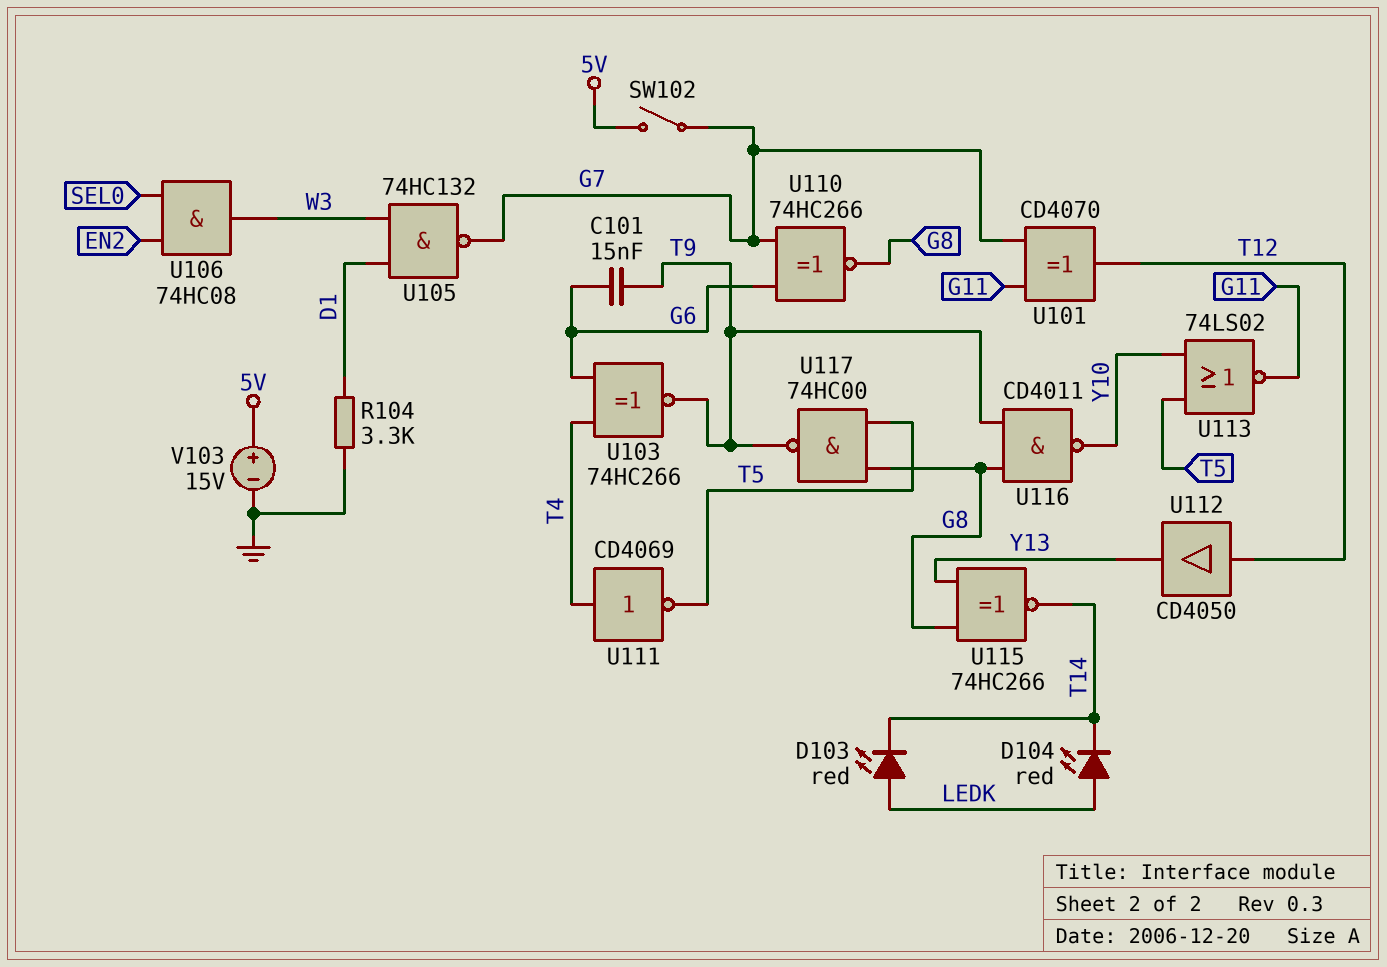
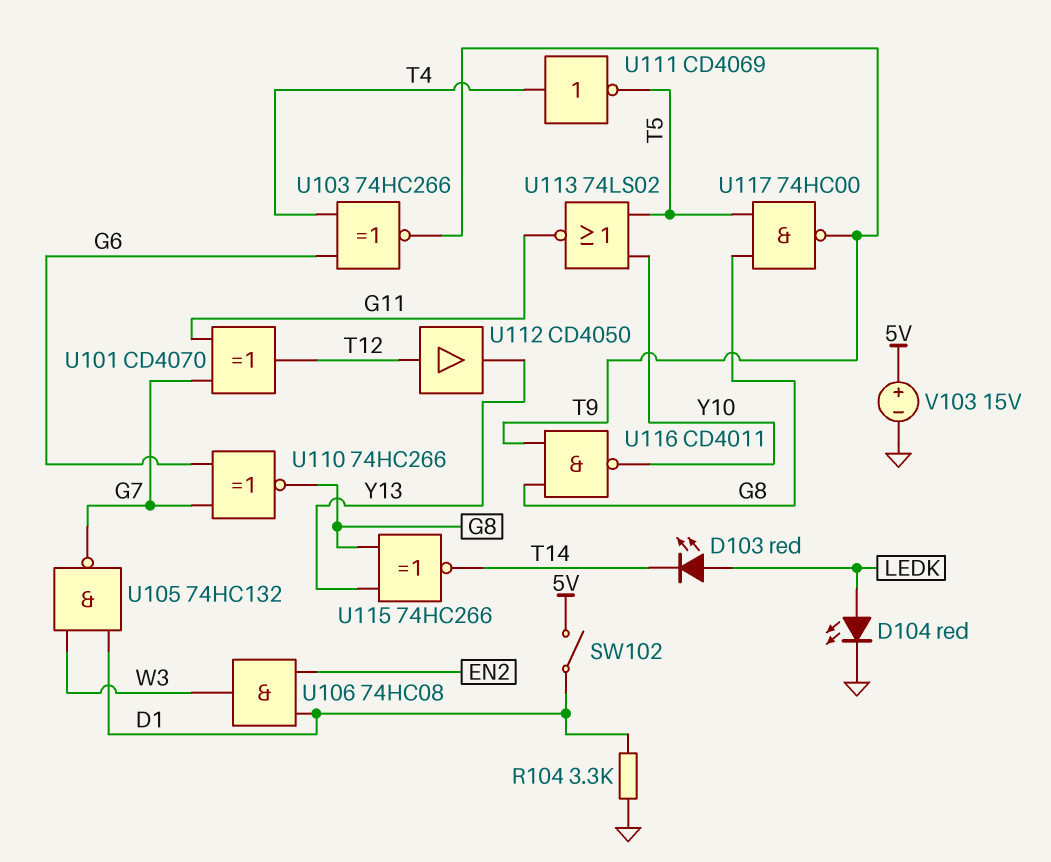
C101: 15nF (G6, T9) -> none
D104: LED red (A LEDK, K T14) -> LED red (A LEDK, K GND)
SW102: switch (5V, G7) -> switch (5V, D1)
U106: AND 74HC08 (in EN2, in SEL0, out W3) -> AND 74HC08 (in D1, in EN2, out W3)

